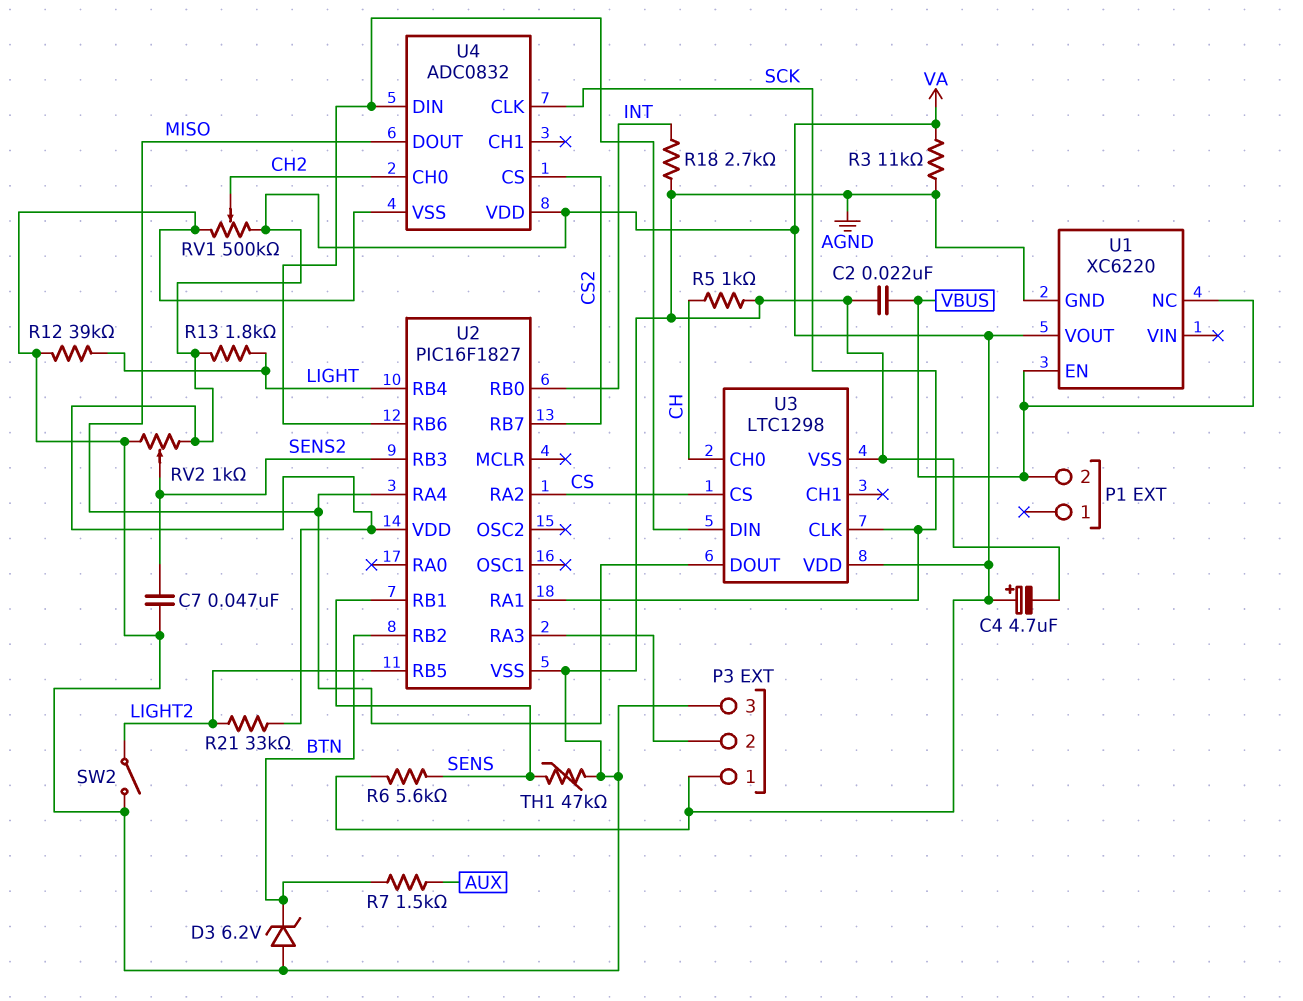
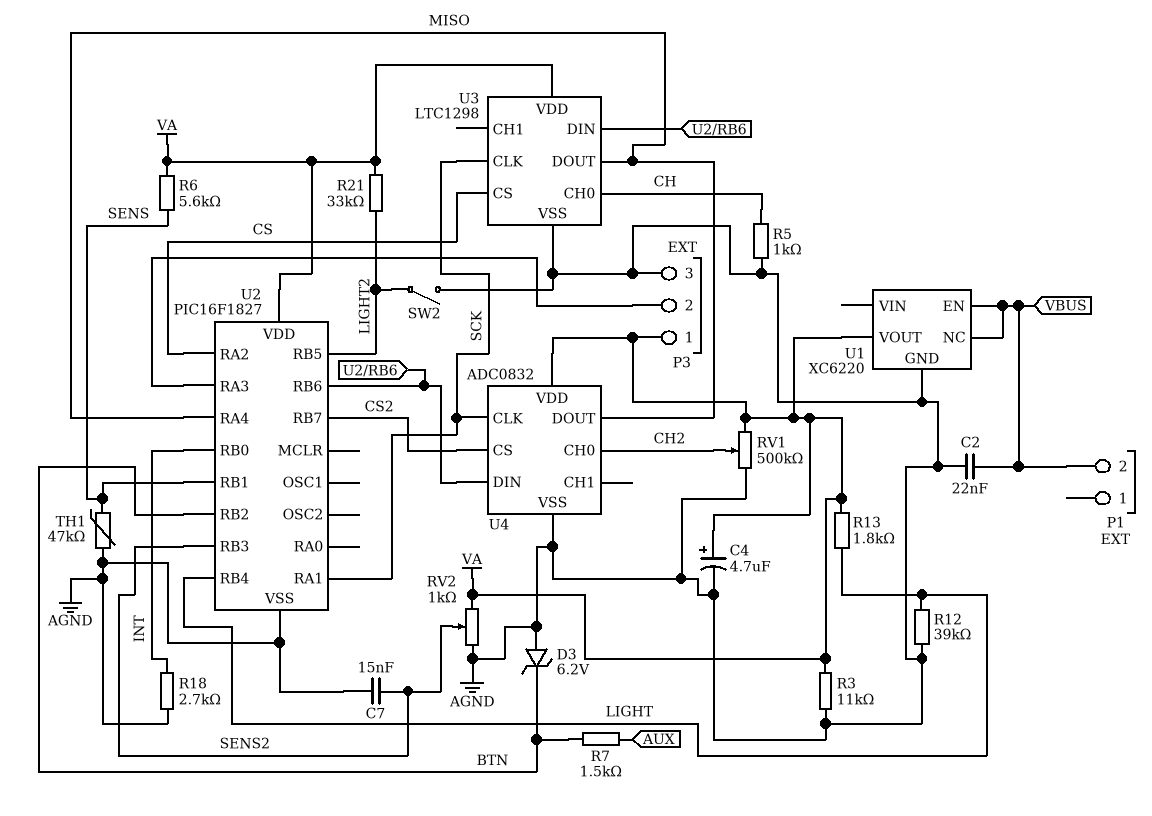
C7: 47nF (AGND, SENS2) -> 15nF (AGND, SENS2)

